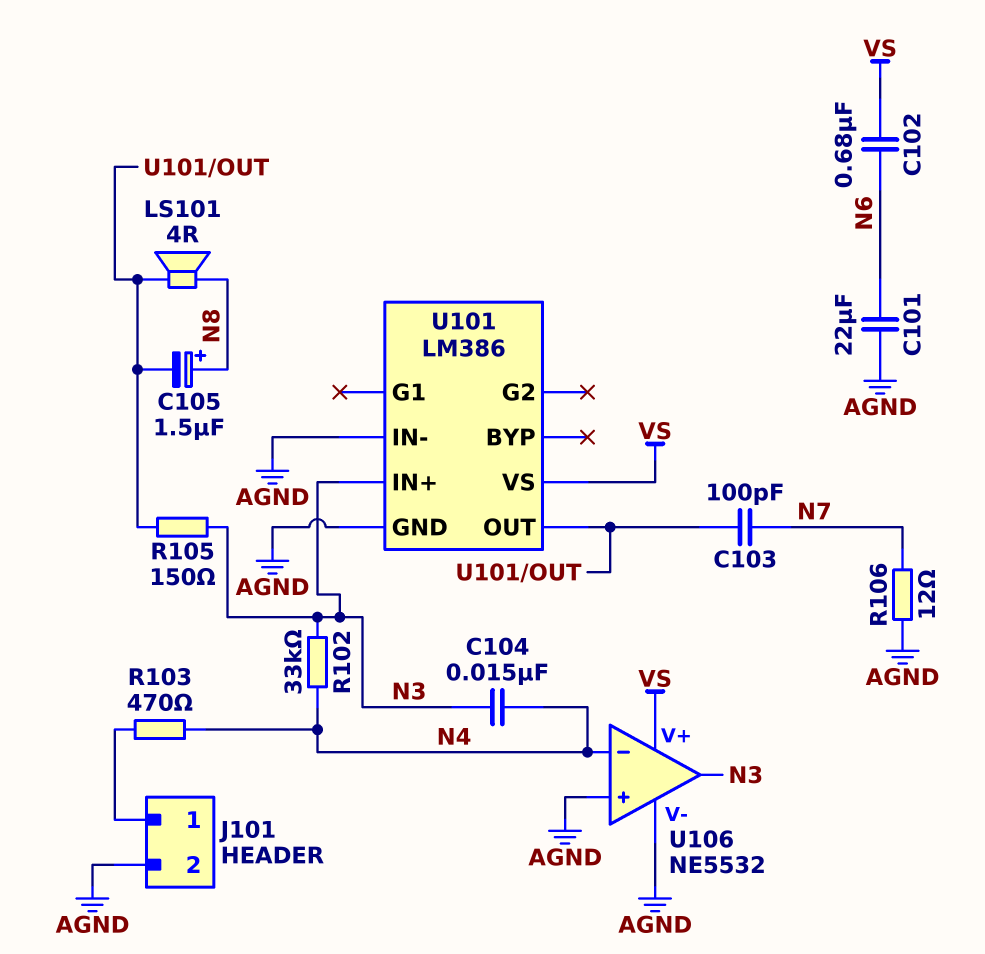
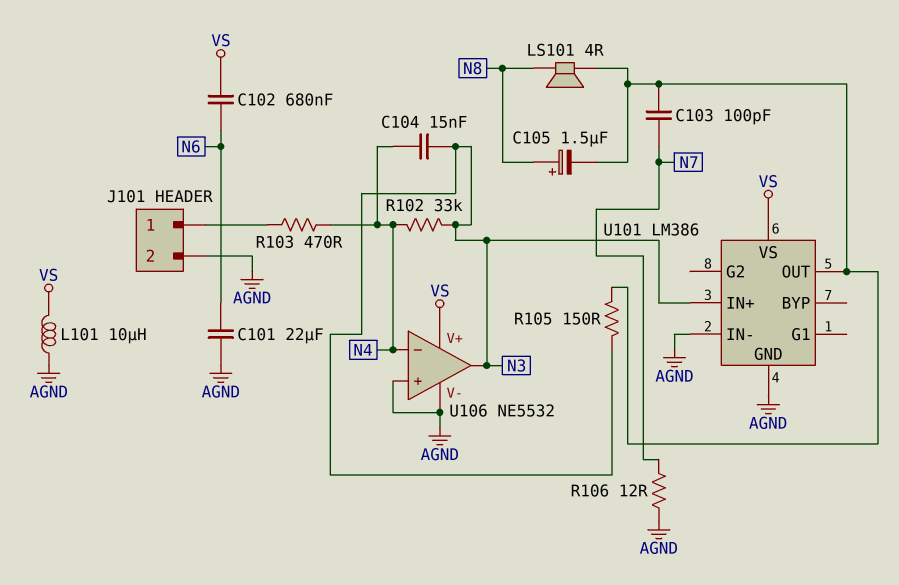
L101: none -> 10uH (AGND, VS)

